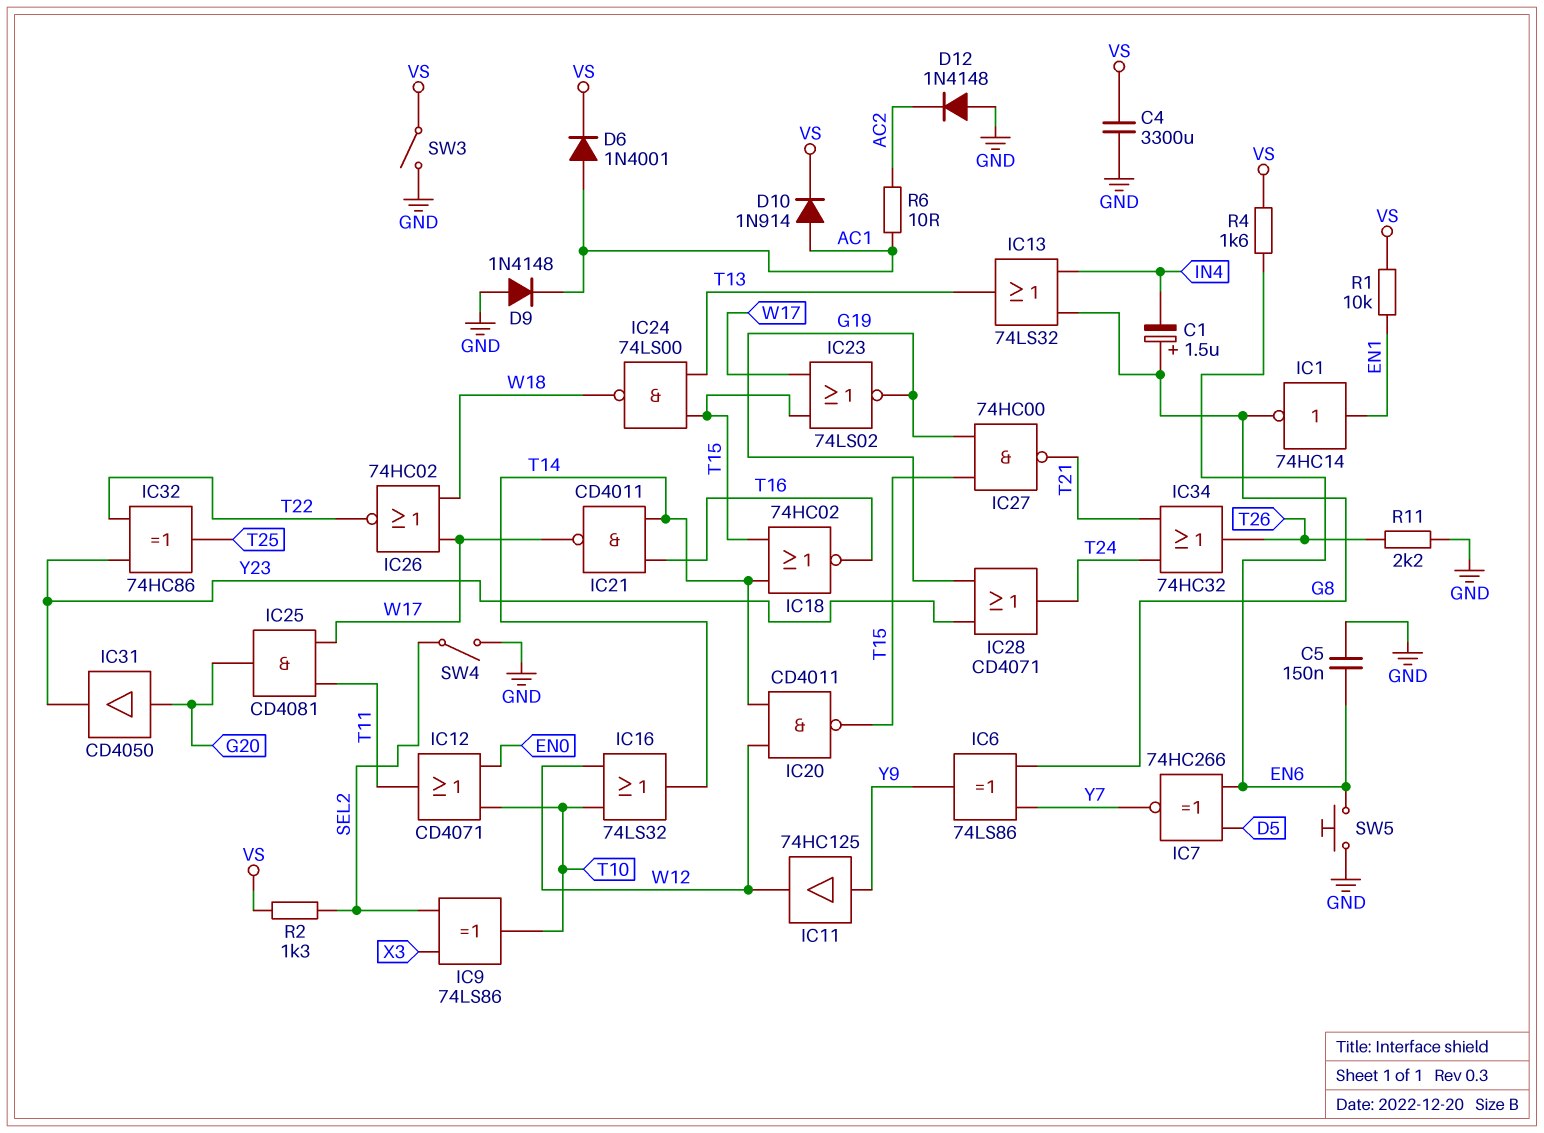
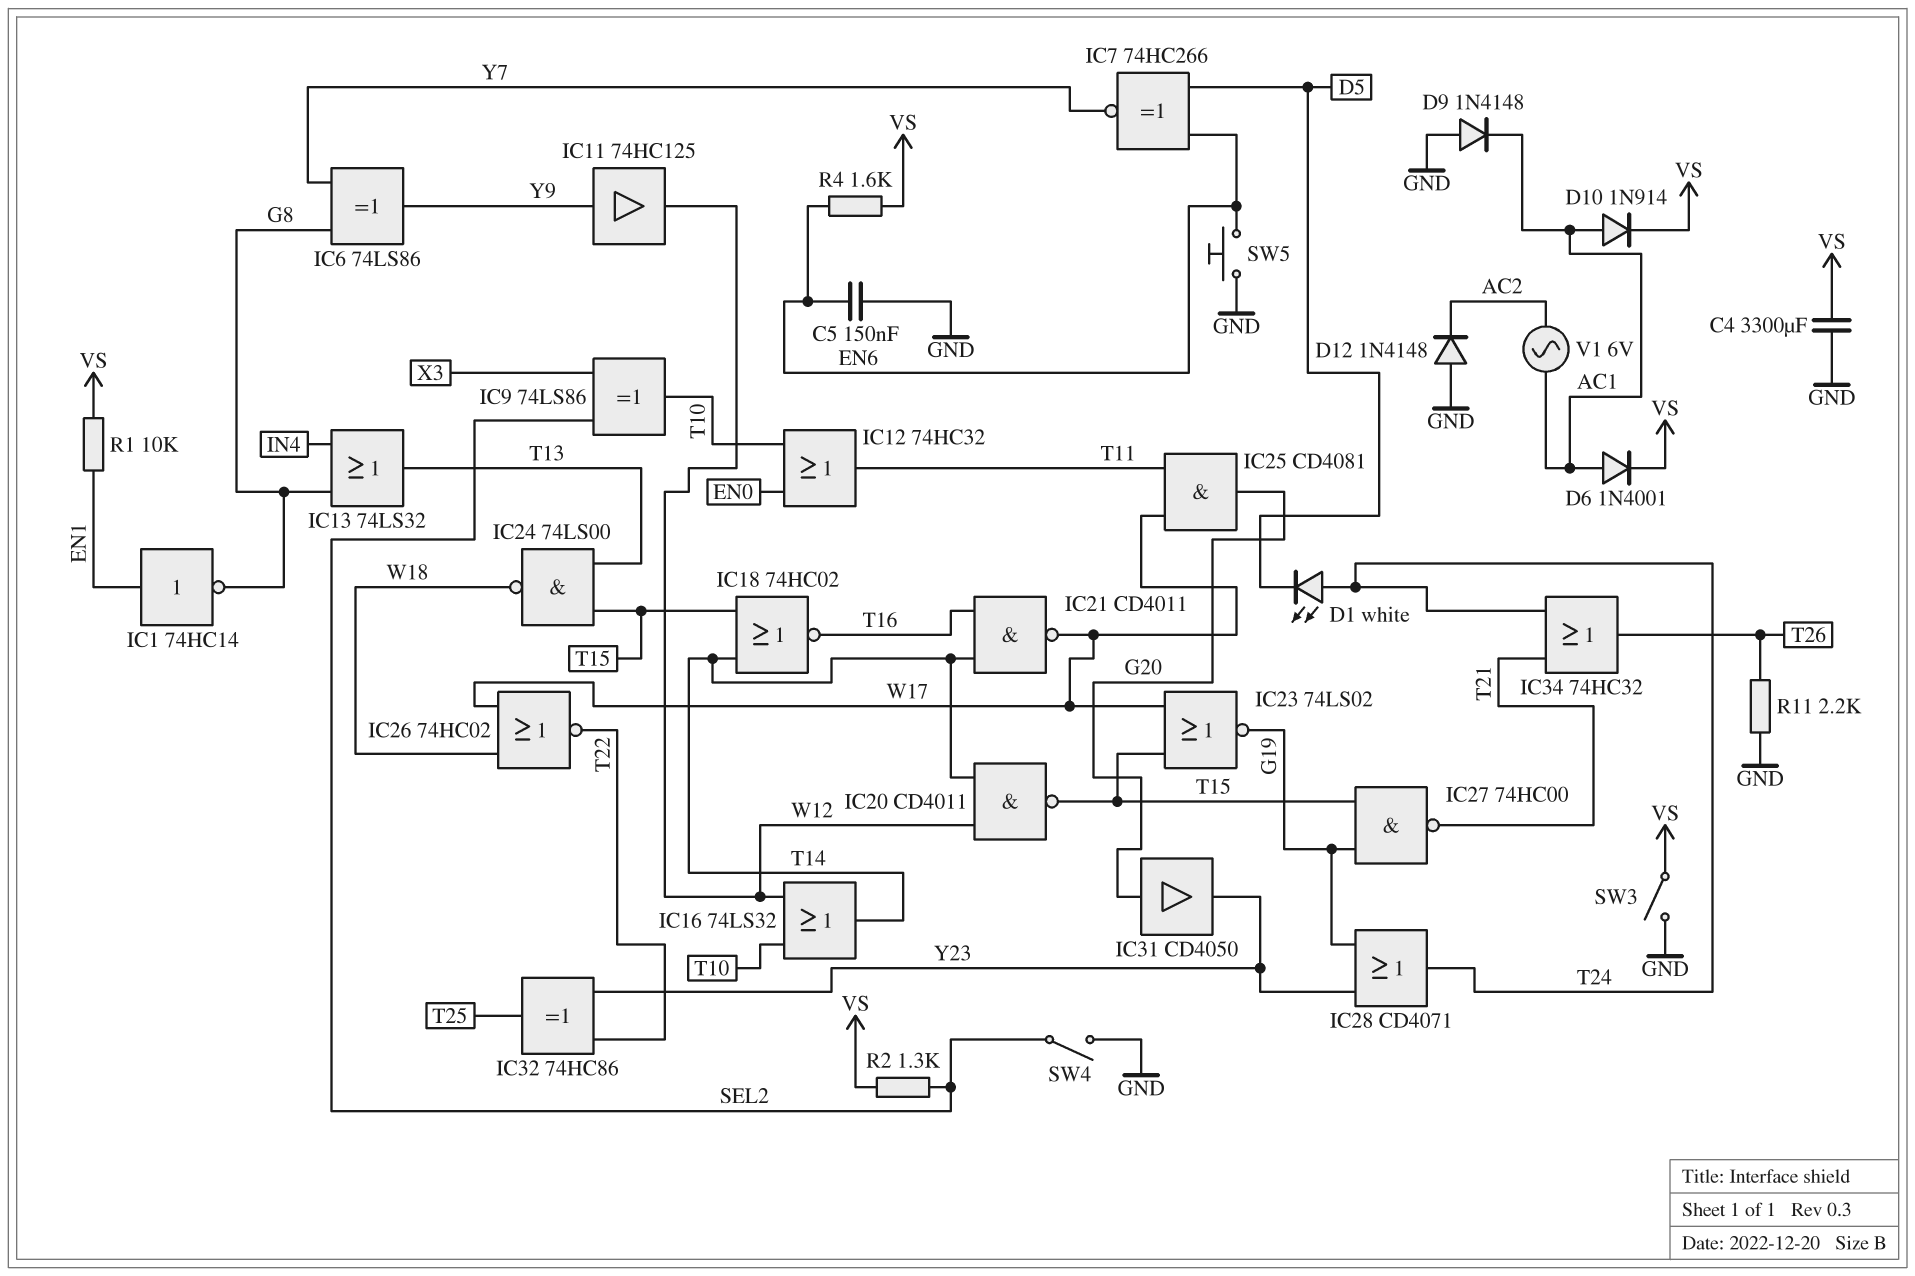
C1: 1.5uF (plus G8, minus IN4) -> none
D1: none -> LED white (A T24, K D5)
IC12: OR CD4071 (in EN0, in T10, out T11) -> OR 74HC32 (in EN0, in T10, out T11)
R6: 10 (AC1, AC2) -> none
V1: none -> AC 6V (AC1, AC2)

